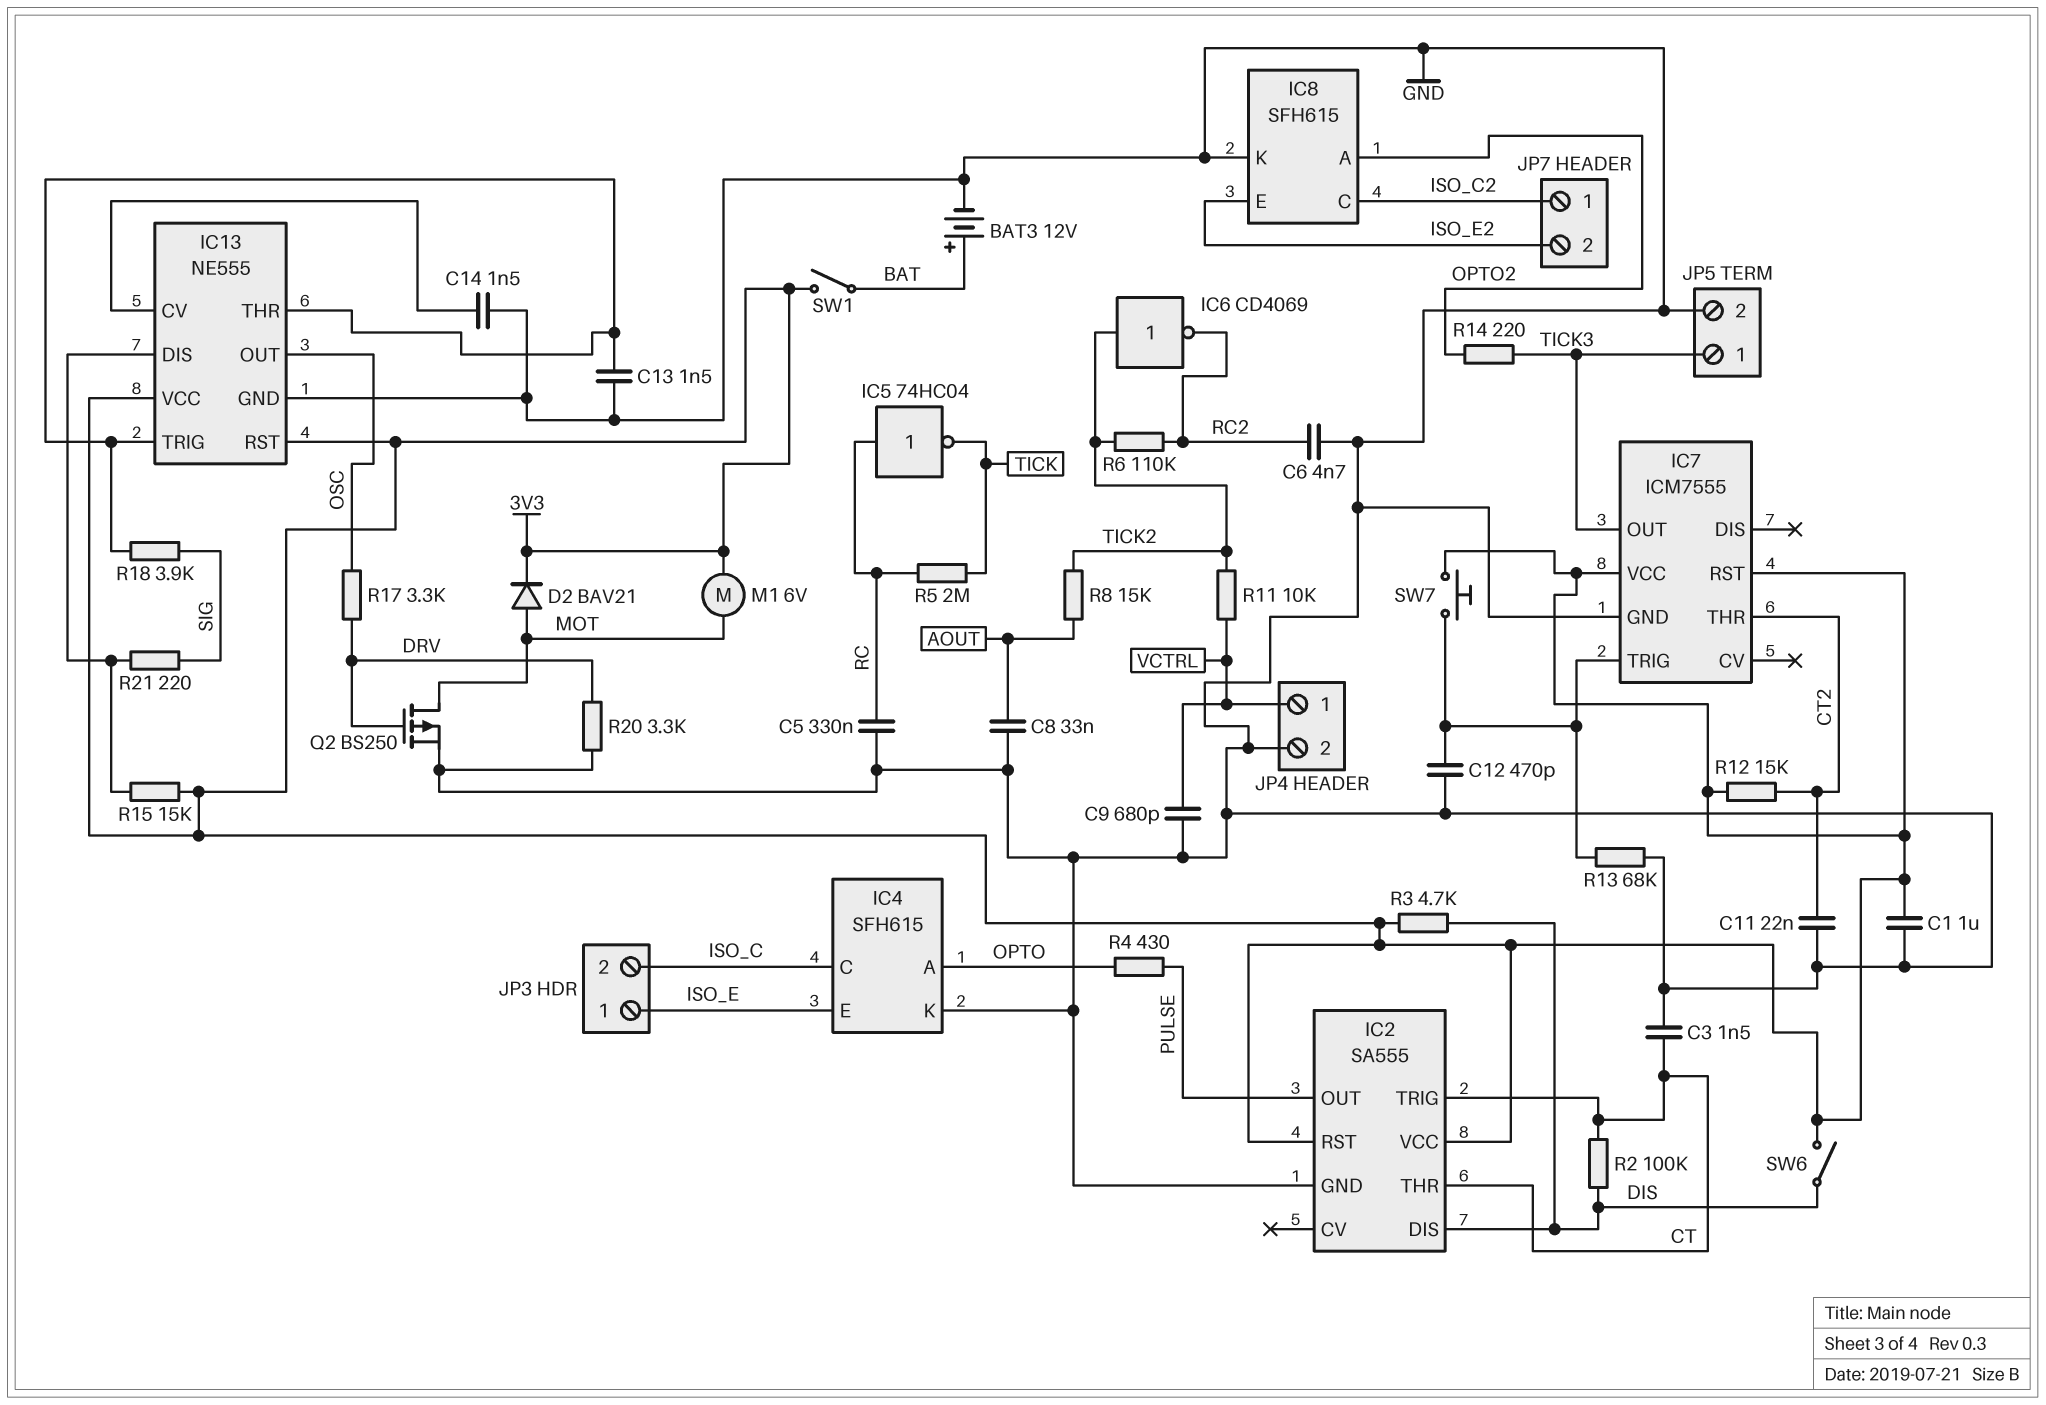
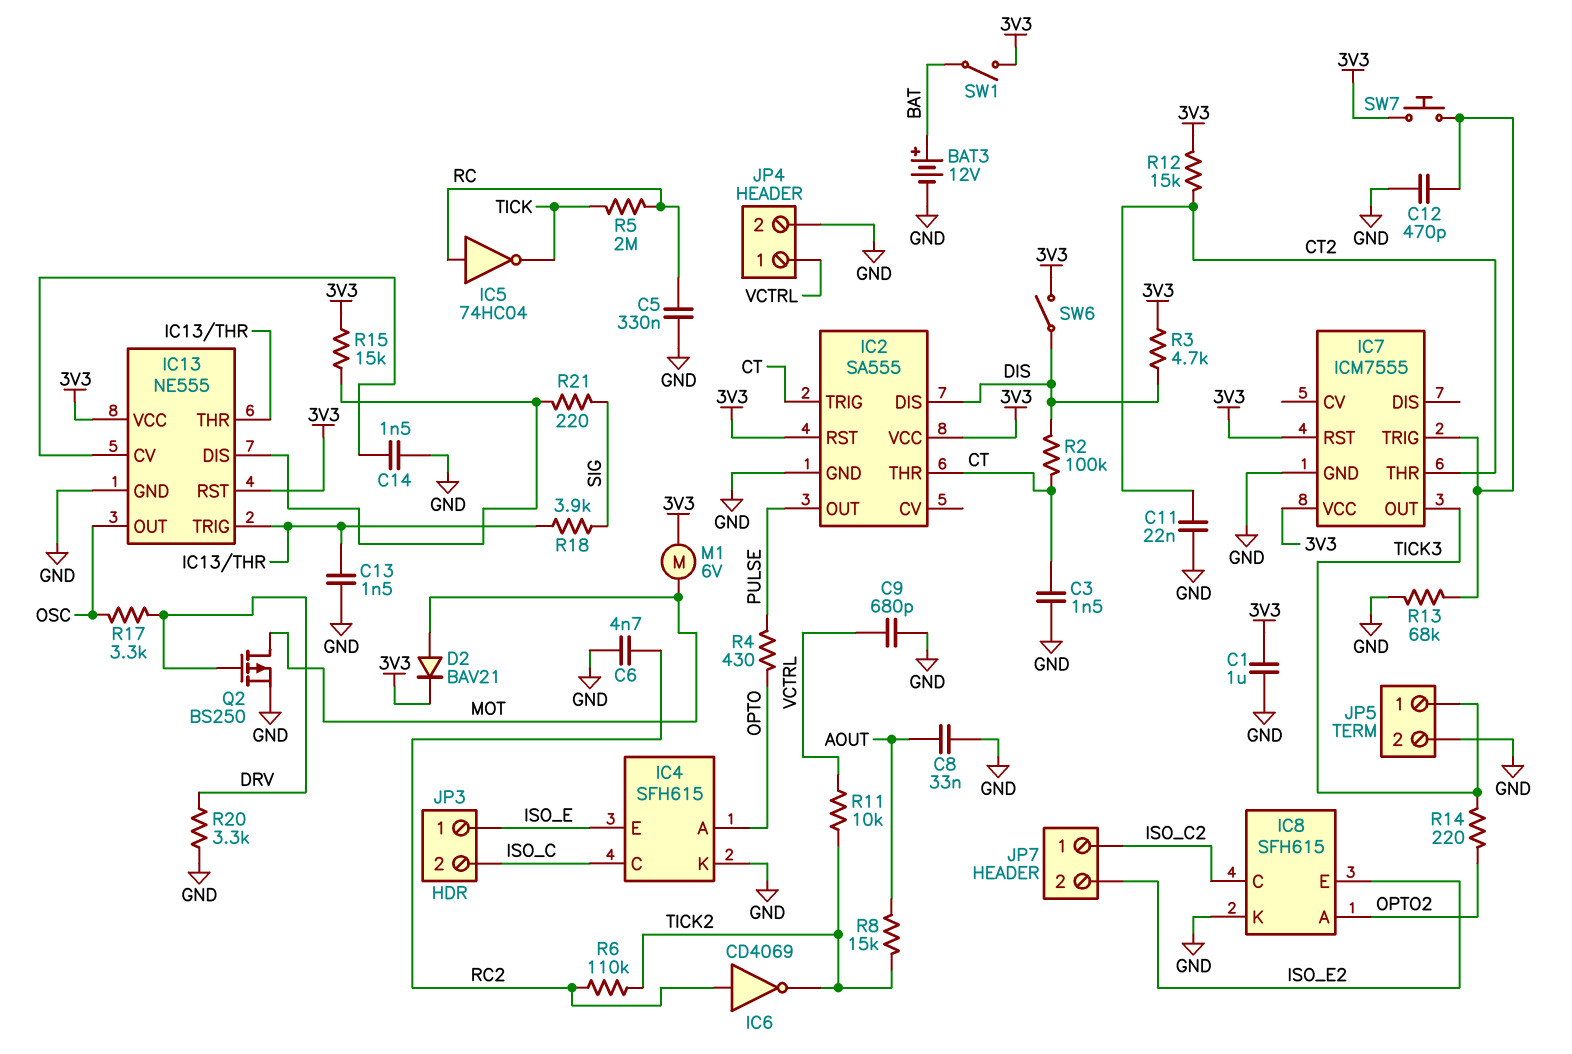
IC6: NOT CD4069 (in TICK2, out RC2) -> NOT CD4069 (in RC2, out TICK2)

